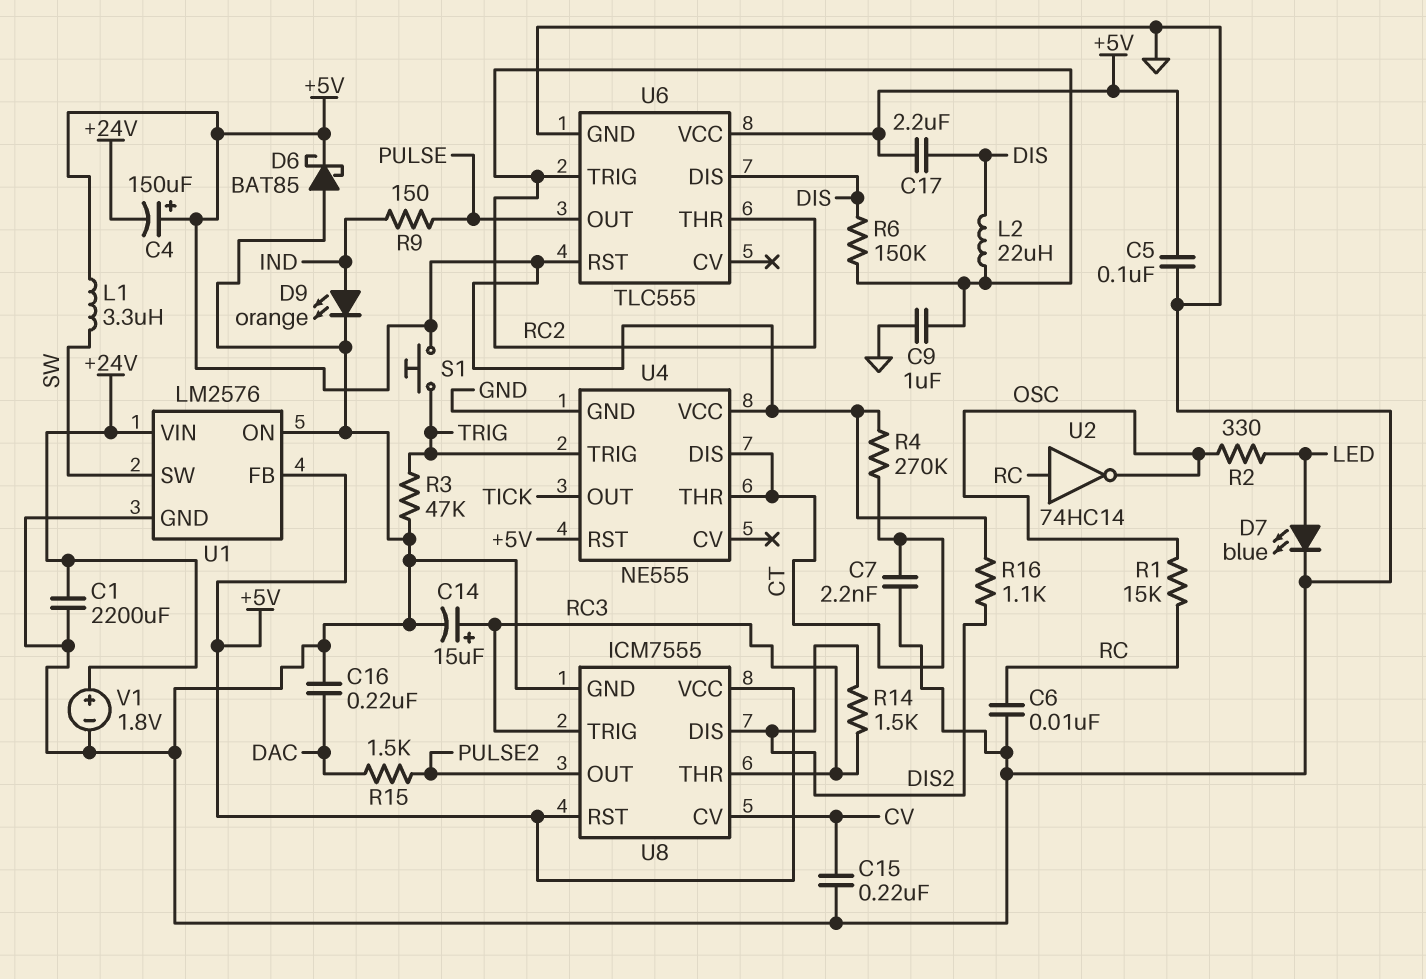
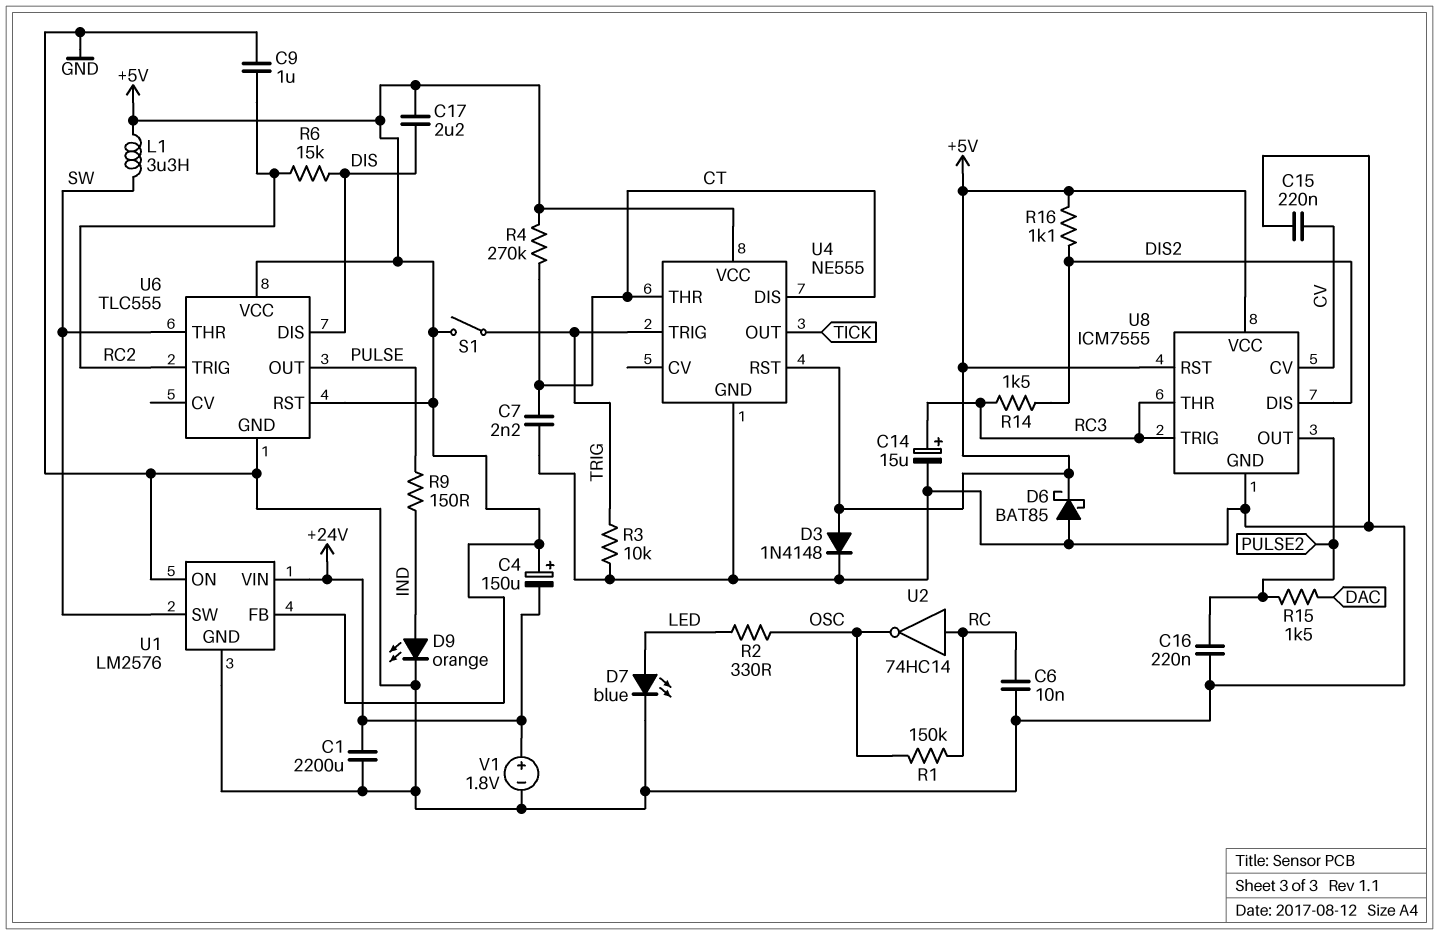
C5: 100nF (+5V, GND) -> none
C16: 220nF (DAC, GND) -> 220nF (GND, PULSE2)
D3: none -> diode 1N4148 (A +5V, K GND)
L2: 22uH (DIS, RC2) -> none
R1: 15k (OSC, RC) -> 150k (OSC, RC)
R3: 47k (GND, TRIG) -> 10k (GND, TRIG)
R6: 150k (DIS, RC2) -> 15k (DIS, RC2)
S1: button (+5V, TRIG) -> switch (+5V, TRIG)
U6 pin THR: RC2 -> SW

